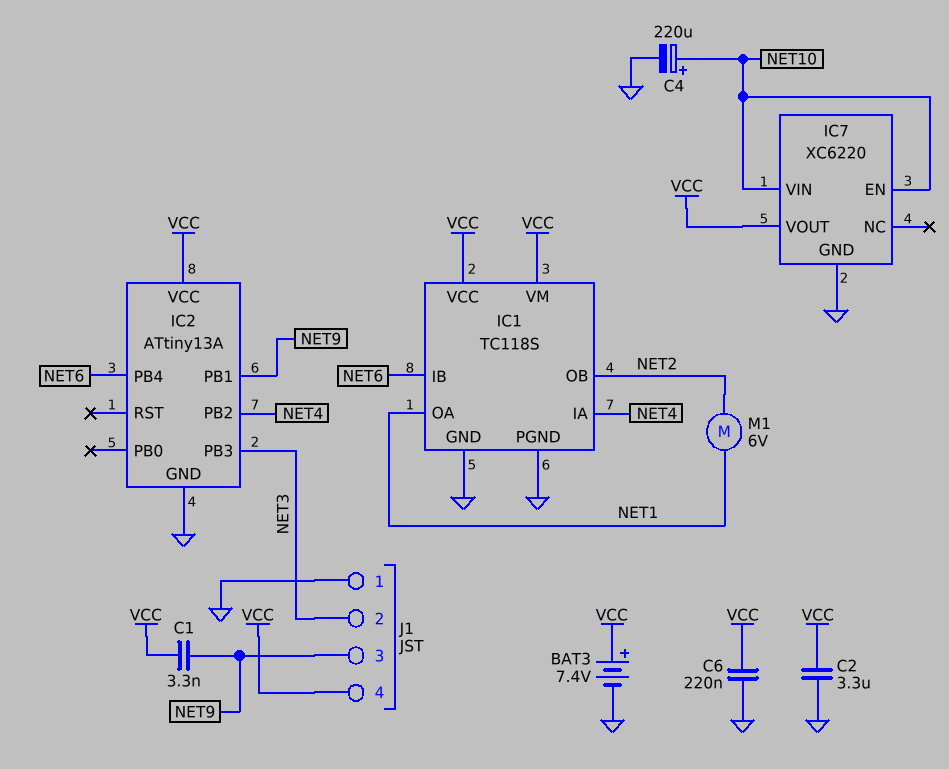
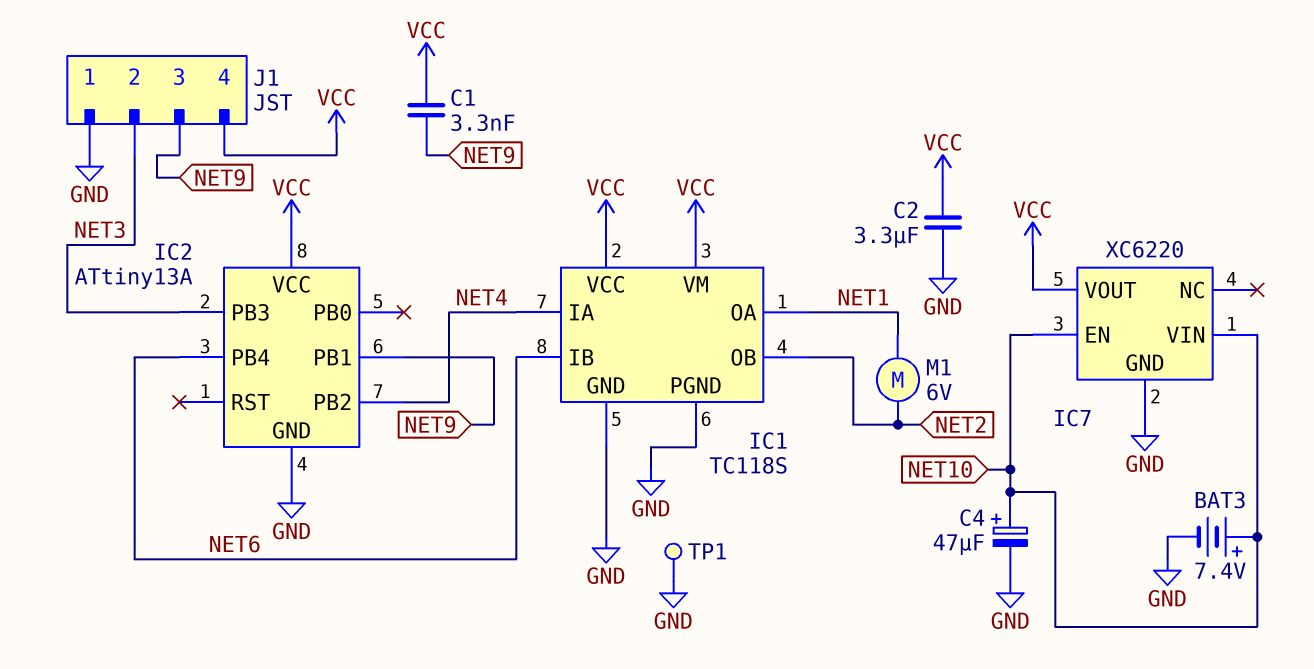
BAT3: 7.4V (plus VCC, minus GND) -> 7.4V (plus NET10, minus GND)
C4: 220uF (plus NET10, minus GND) -> 47uF (plus NET10, minus GND)
C6: 220nF (GND, VCC) -> none
TP1: none -> test point (GND)

